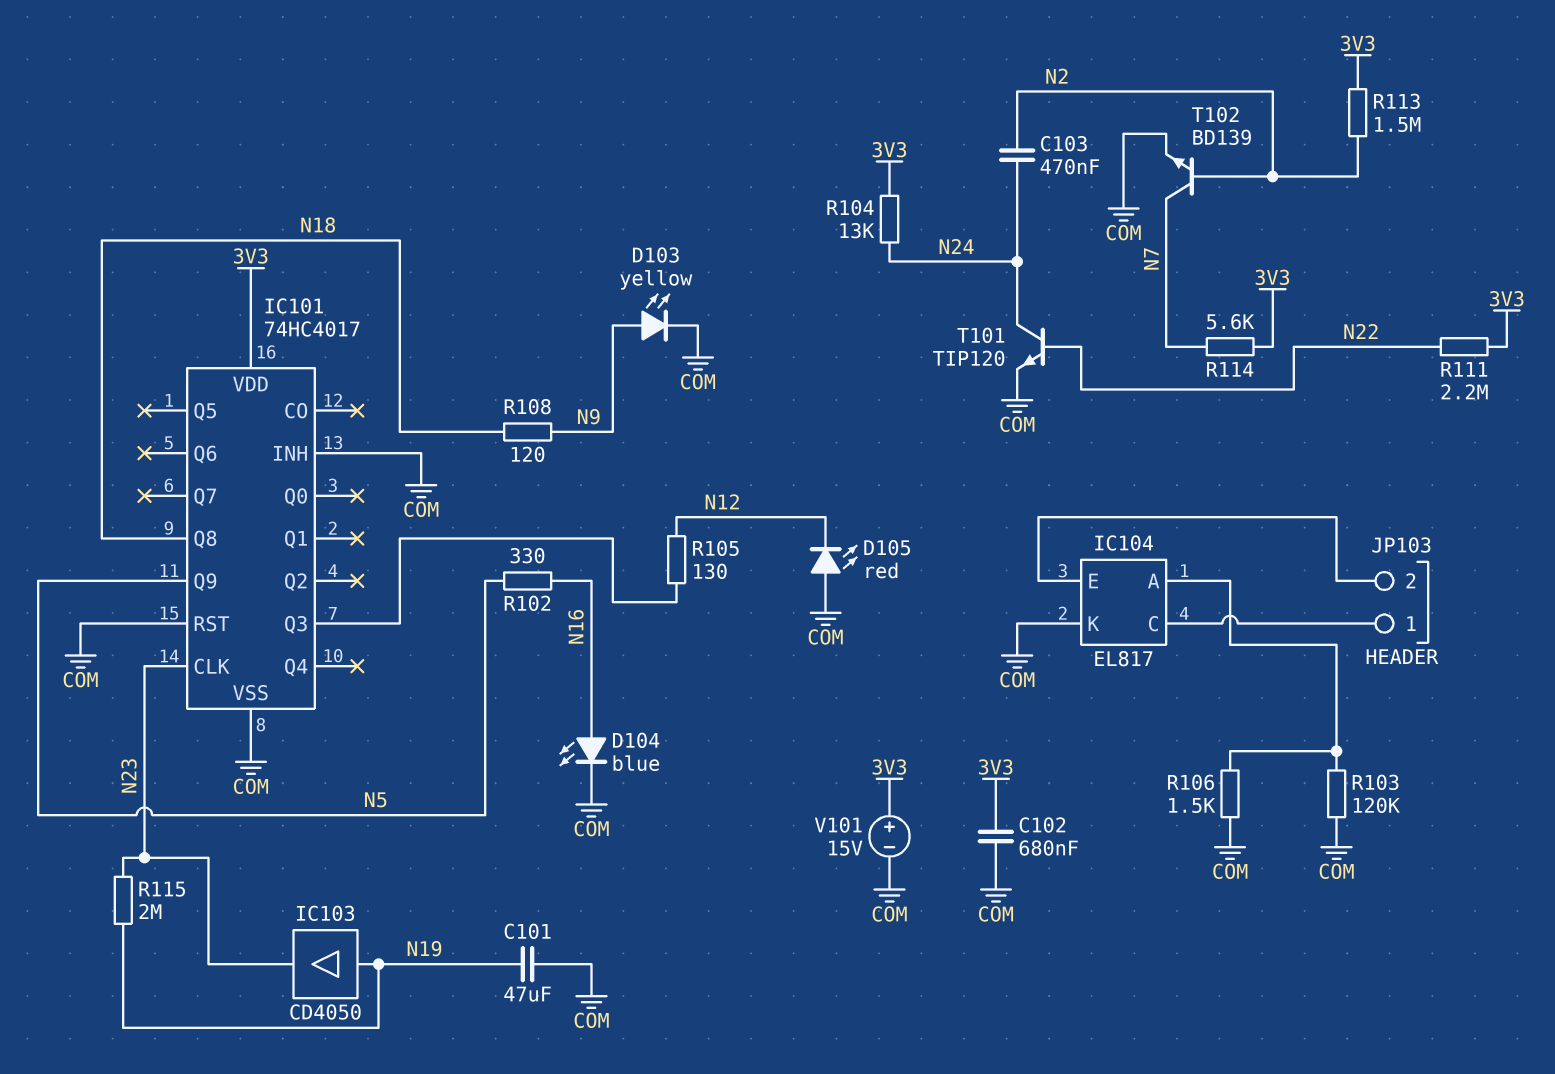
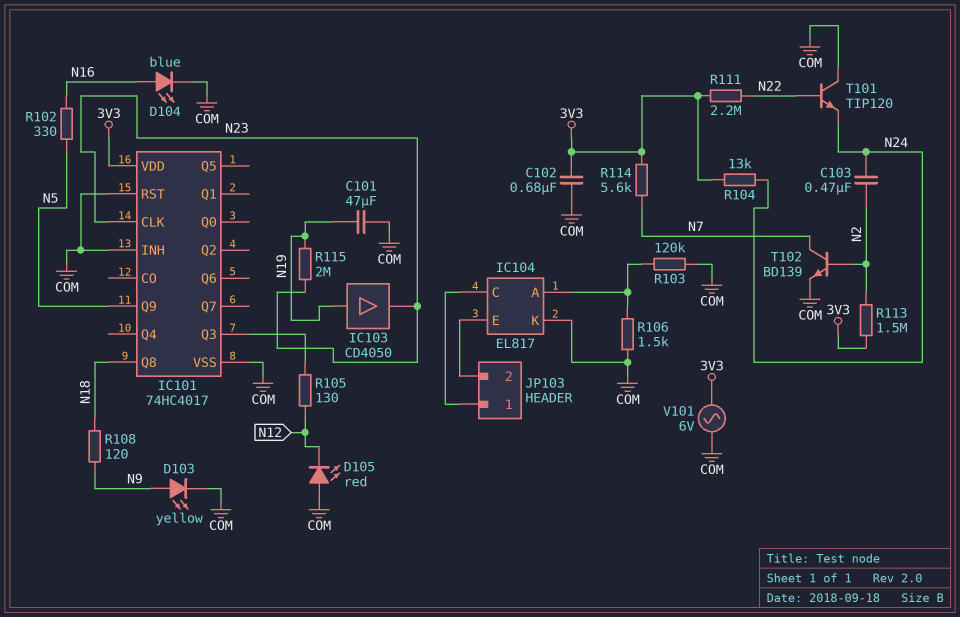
T101: NPN TIP120 (B N22, C N24, E COM) -> NPN TIP120 (B N22, C COM, E N24)
V101: 15V (plus 3V3, minus COM) -> AC 6V (3V3, COM)

